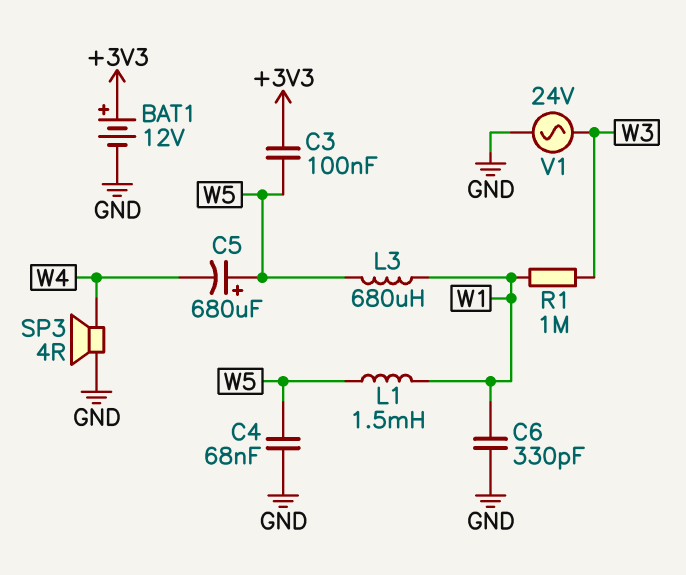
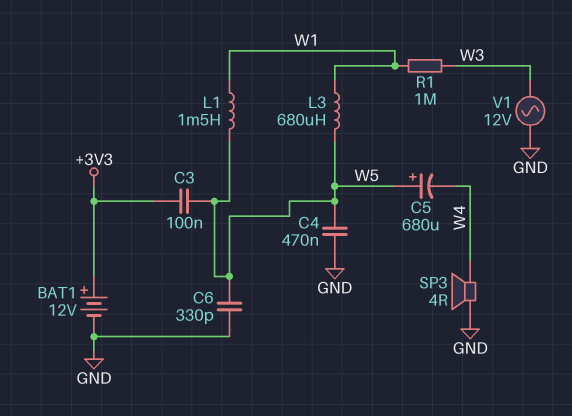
C4: 68nF (GND, W5) -> 470nF (GND, W5)
C6: 330pF (GND, W1) -> 330pF (GND, W5)
V1: AC 24V (GND, W3) -> AC 12V (GND, W3)

